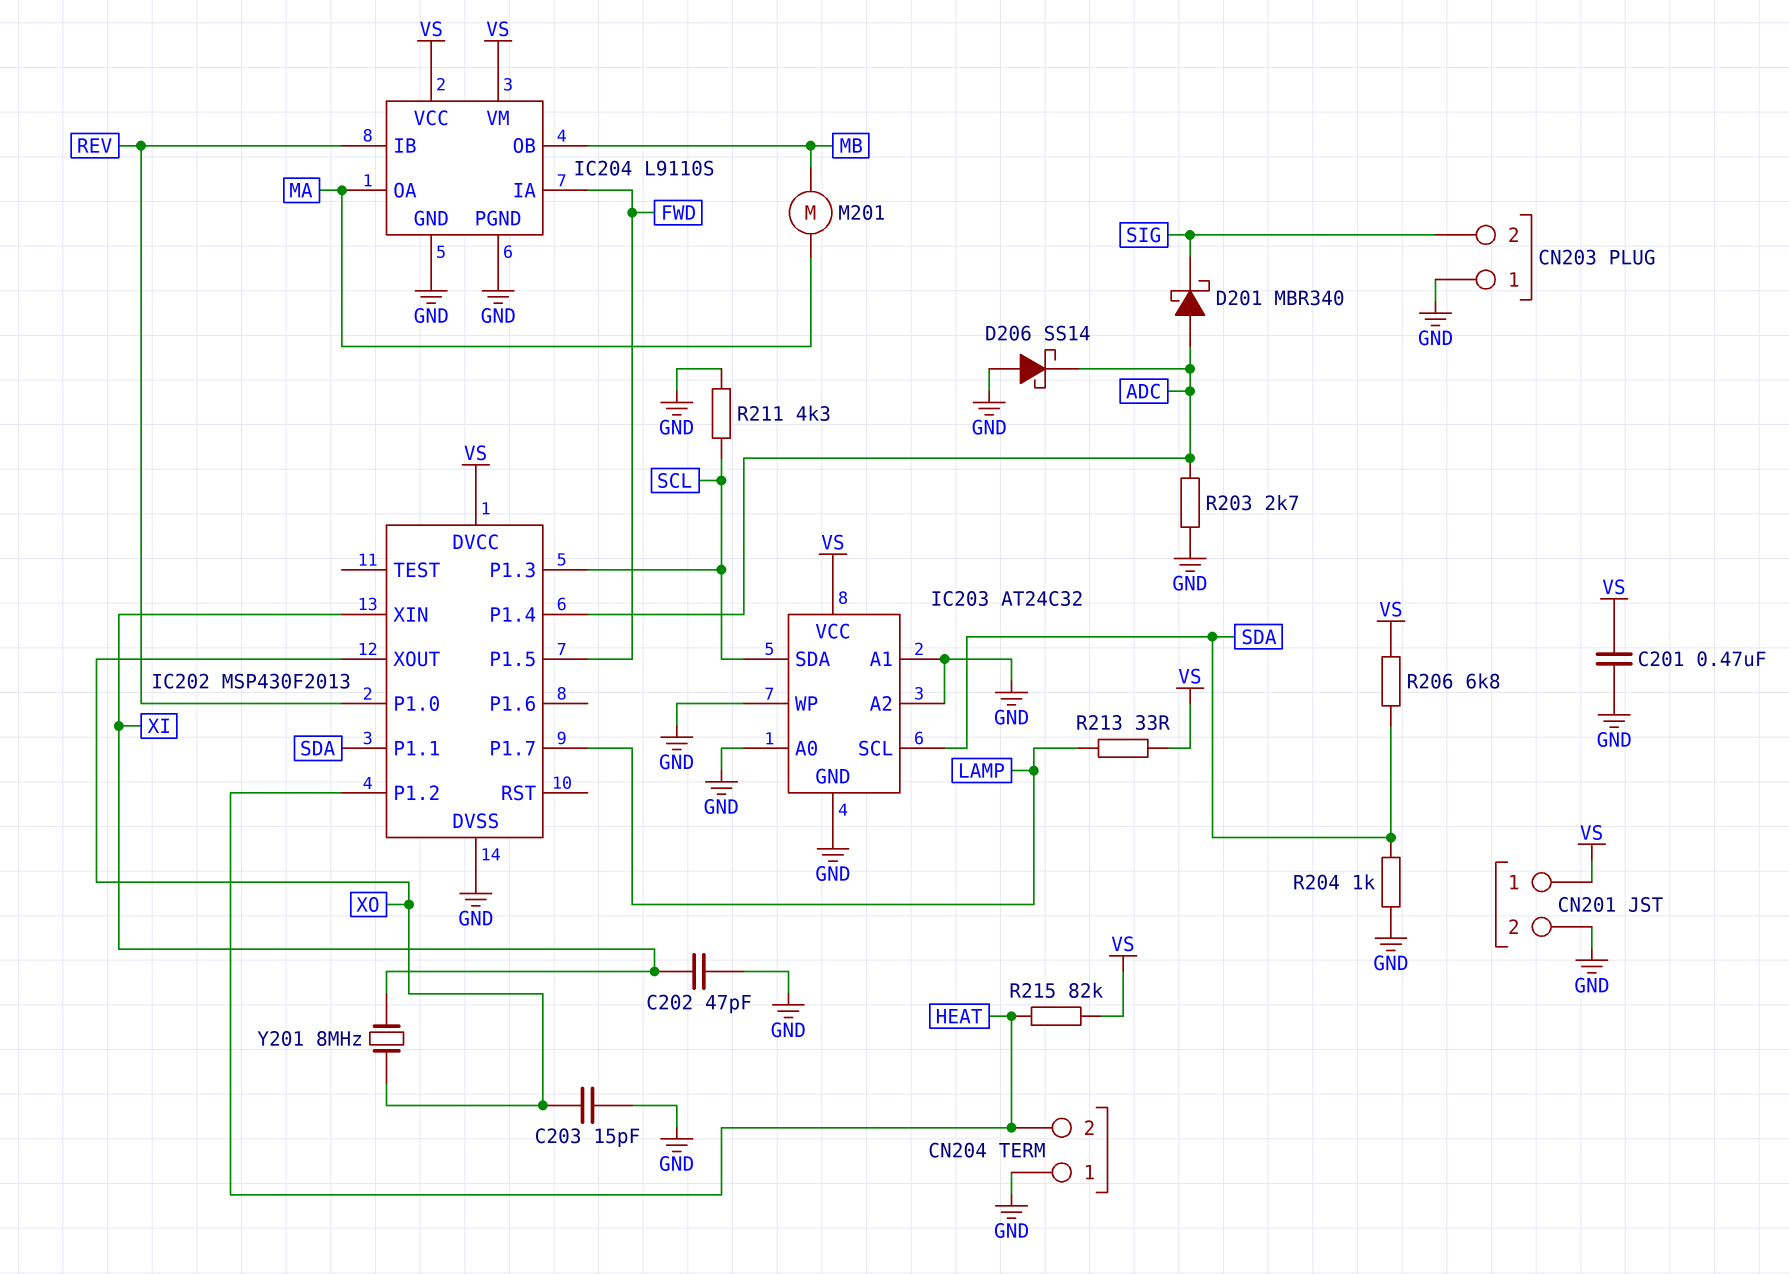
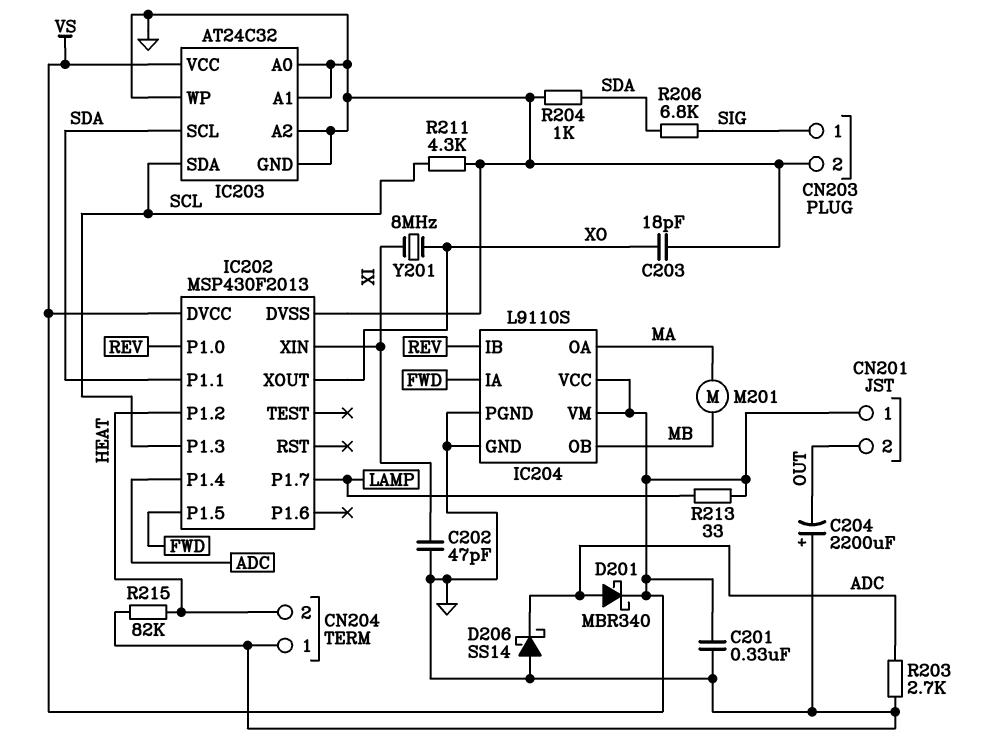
C201: 470nF (GND, VS) -> 330nF (GND, VS)
C203: 15pF (GND, XO) -> 18pF (GND, XO)
C204: none -> 2200uF (plus GND, minus OUT)
CN201 pin 2: GND -> OUT
CN203 pin 1: GND -> SIG
CN203 pin 2: SIG -> GND
D201: schottky MBR340 (A ADC, K SIG) -> schottky MBR340 (A ADC, K VS)
R206: 6.8k (SDA, VS) -> 6.8k (SDA, SIG)
R215: 82k (HEAT, VS) -> 82k (GND, HEAT)

